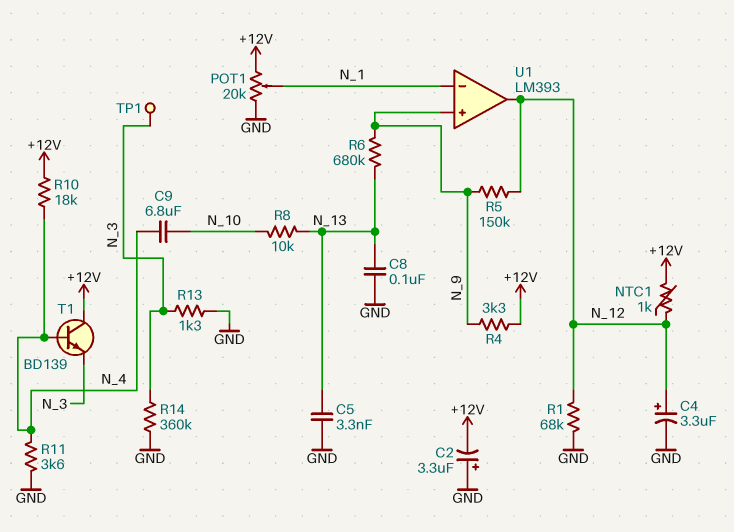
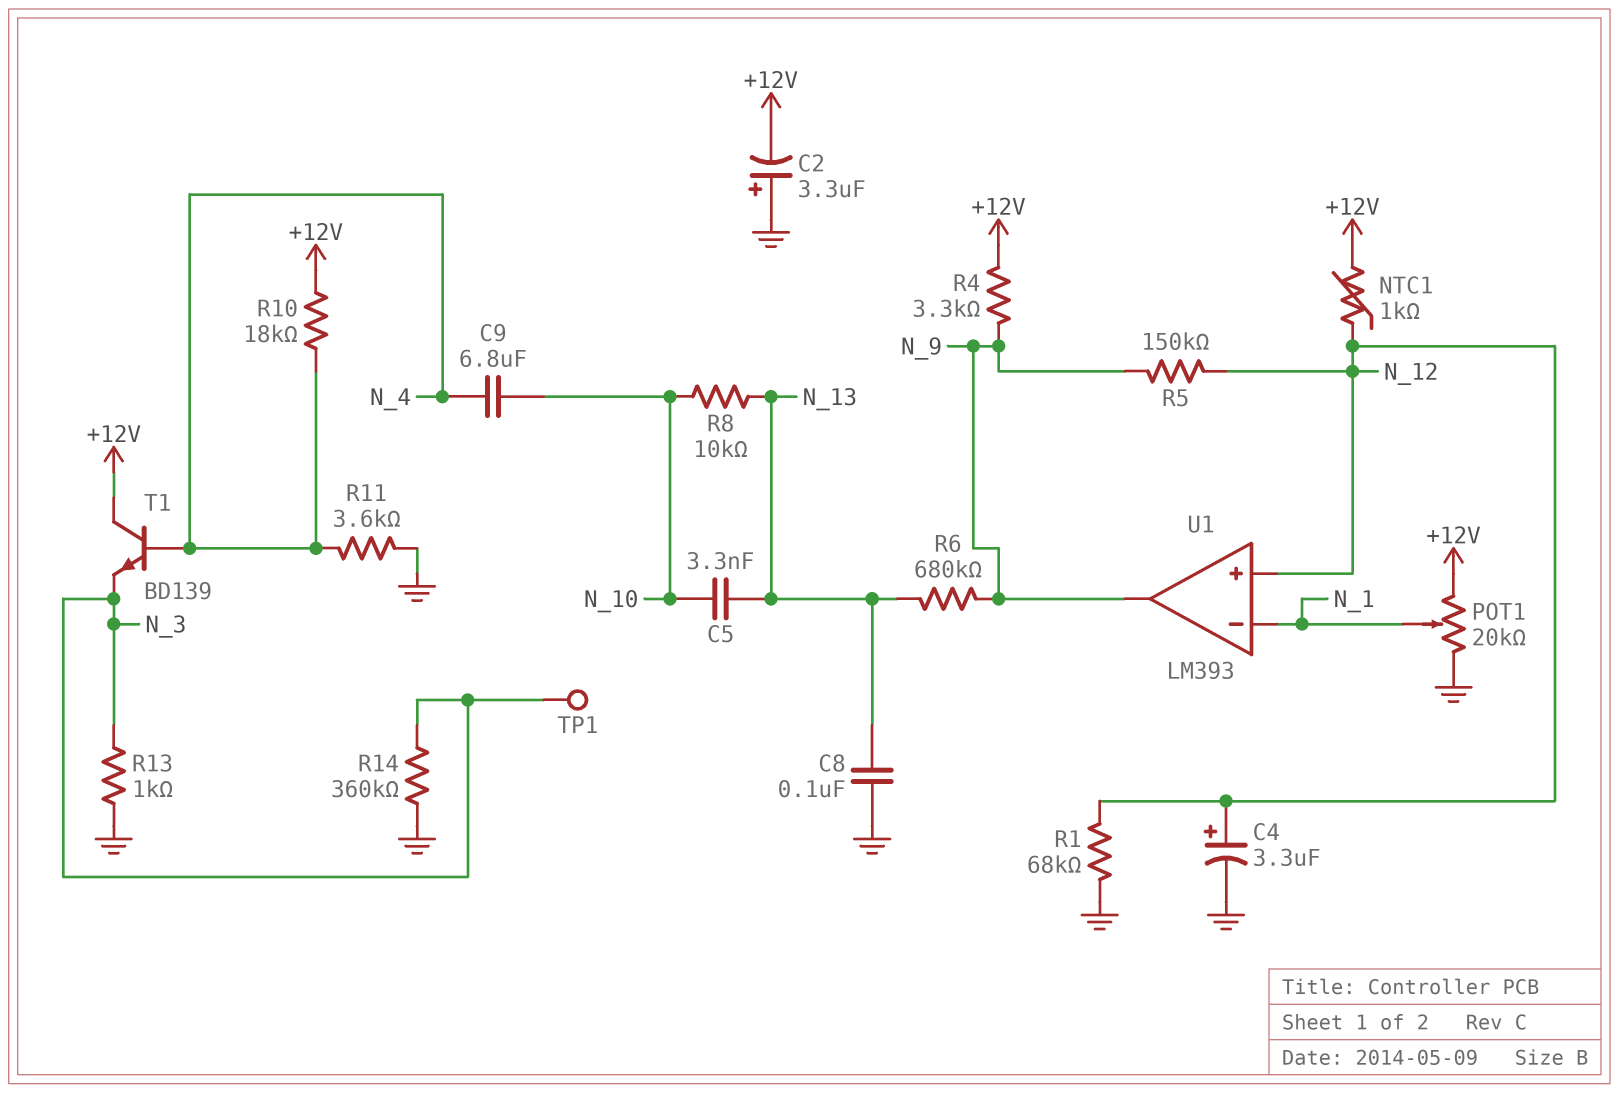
C5: 3.3nF (GND, N_13) -> 3.3nF (N_10, N_13)
R13: 1.3k (GND, N_3) -> 1k (GND, N_3)
U1 pin in+: N_9 -> N_12
U1 pin out: N_12 -> N_9

